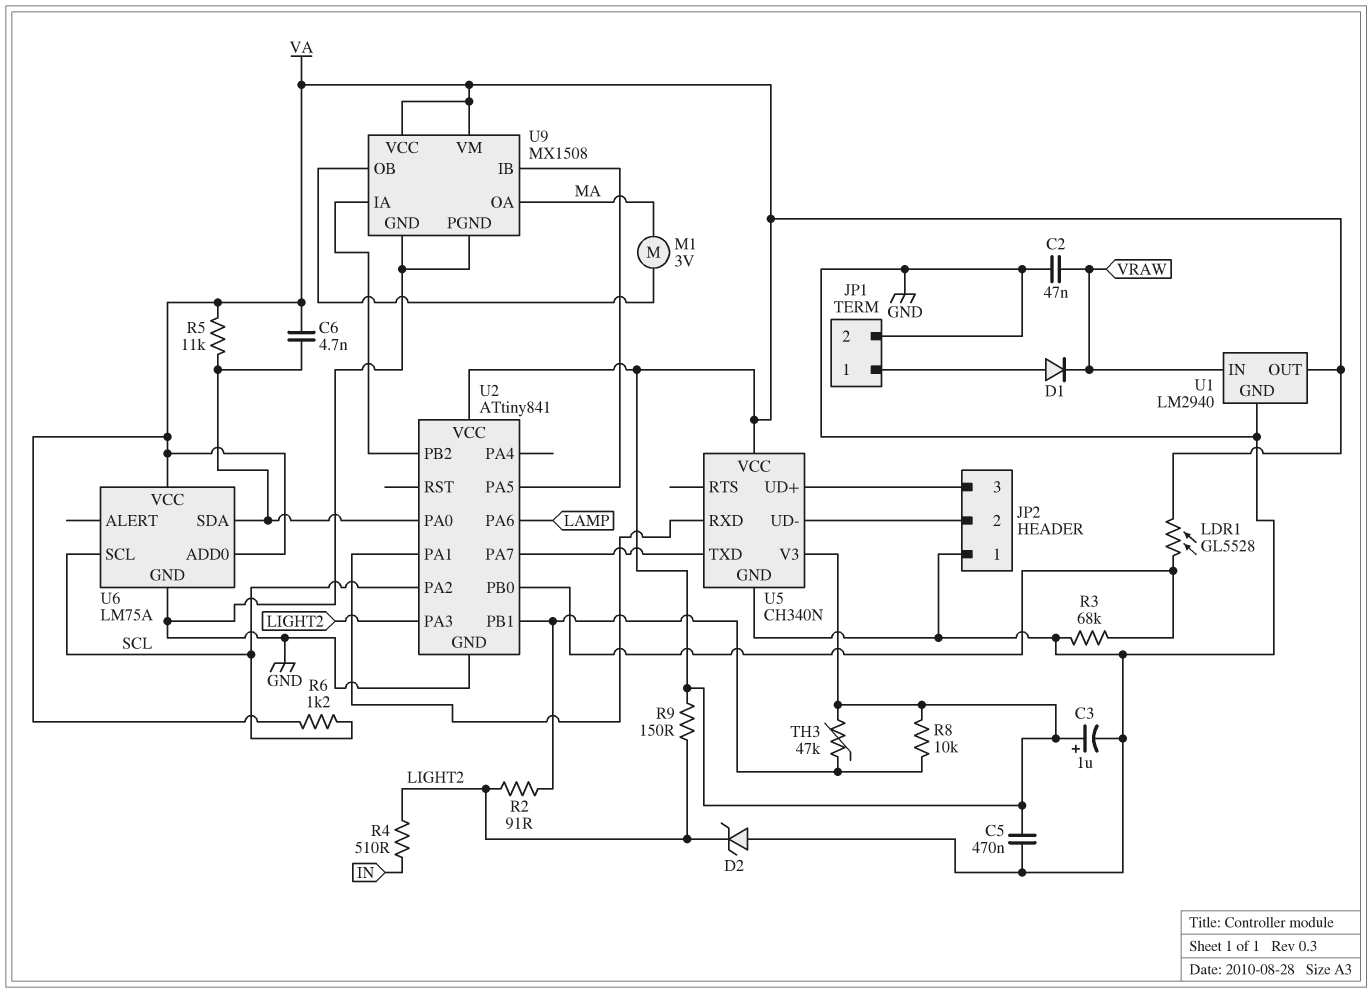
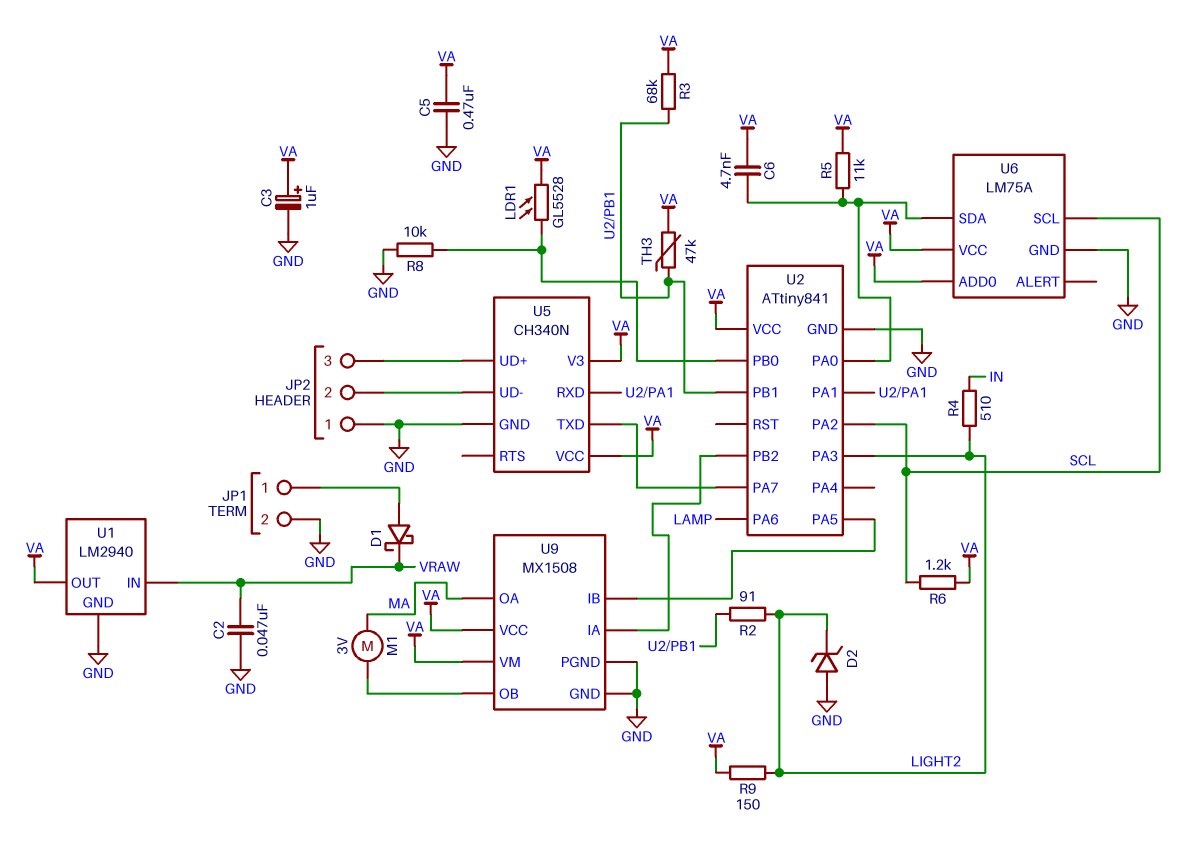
D1: diode (A JP1/1, K VRAW) -> schottky (A JP1/1, K VRAW)
R3: 68k (GND, U2/PB0) -> 68k (U2/PB1, VA)
R8: 10k (U2/PB1, VA) -> 10k (GND, U2/PB0)

